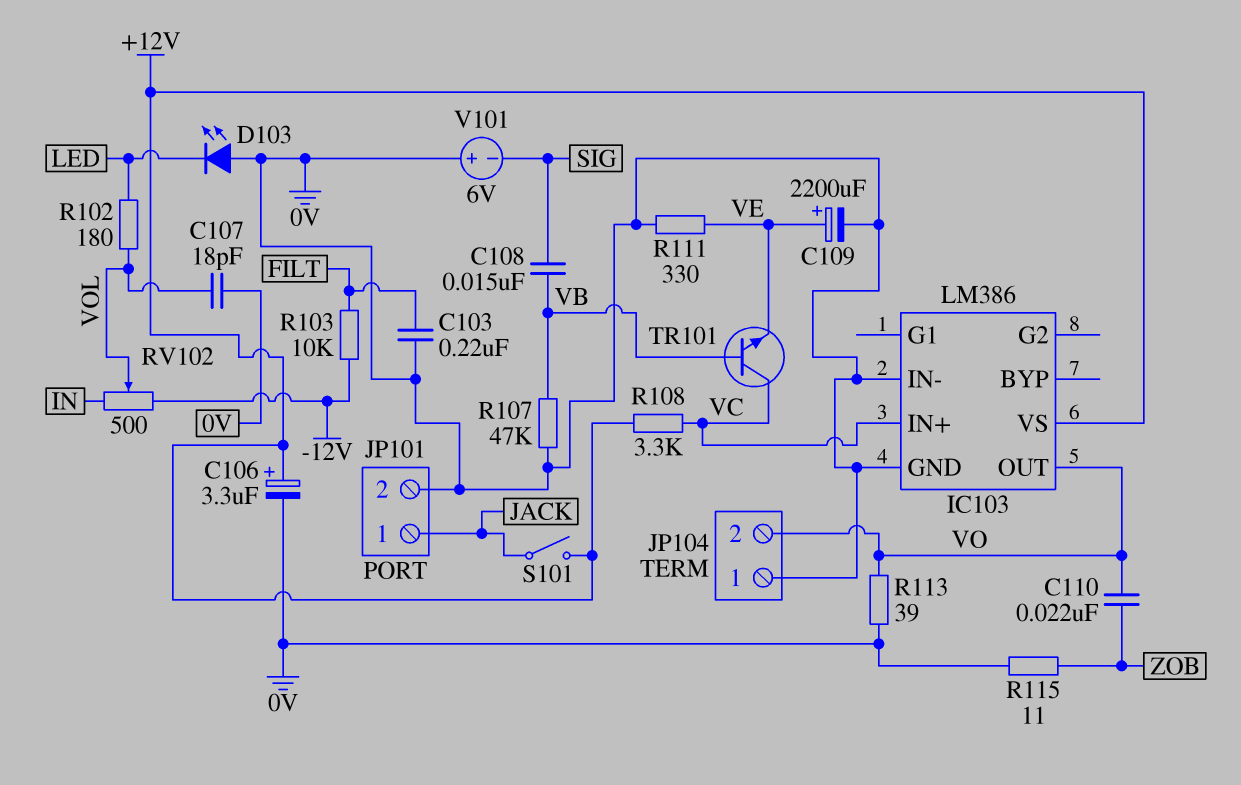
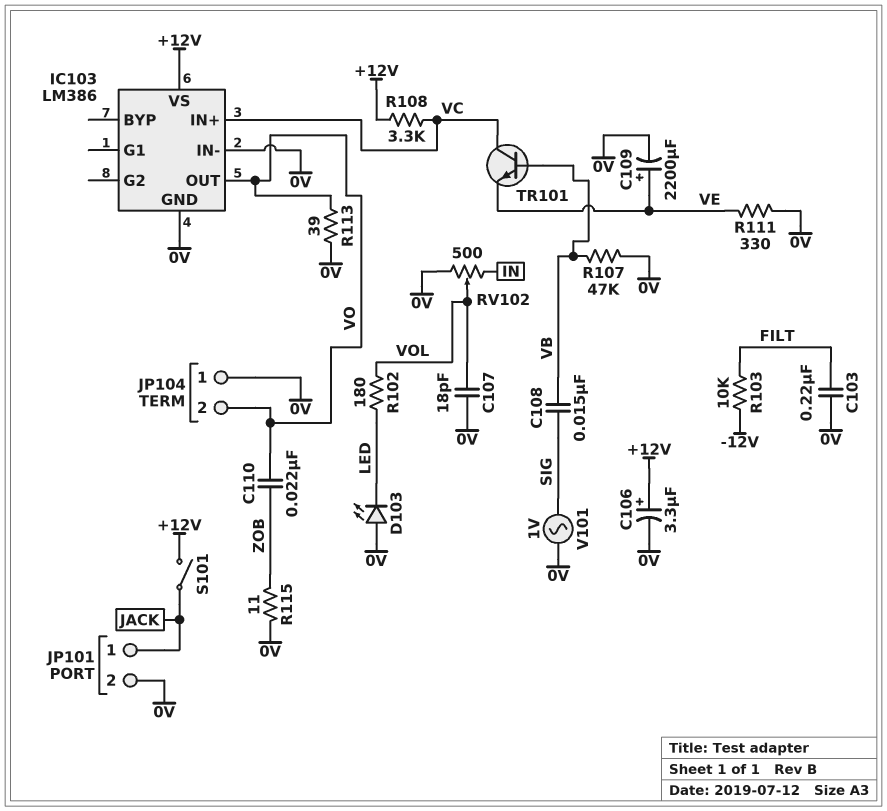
RV102: 500 (-12V, IN, wiper VOL) -> 500 (0V, IN, wiper VOL)
V101: 6V (plus 0V, minus SIG) -> AC 1V (0V, SIG)

